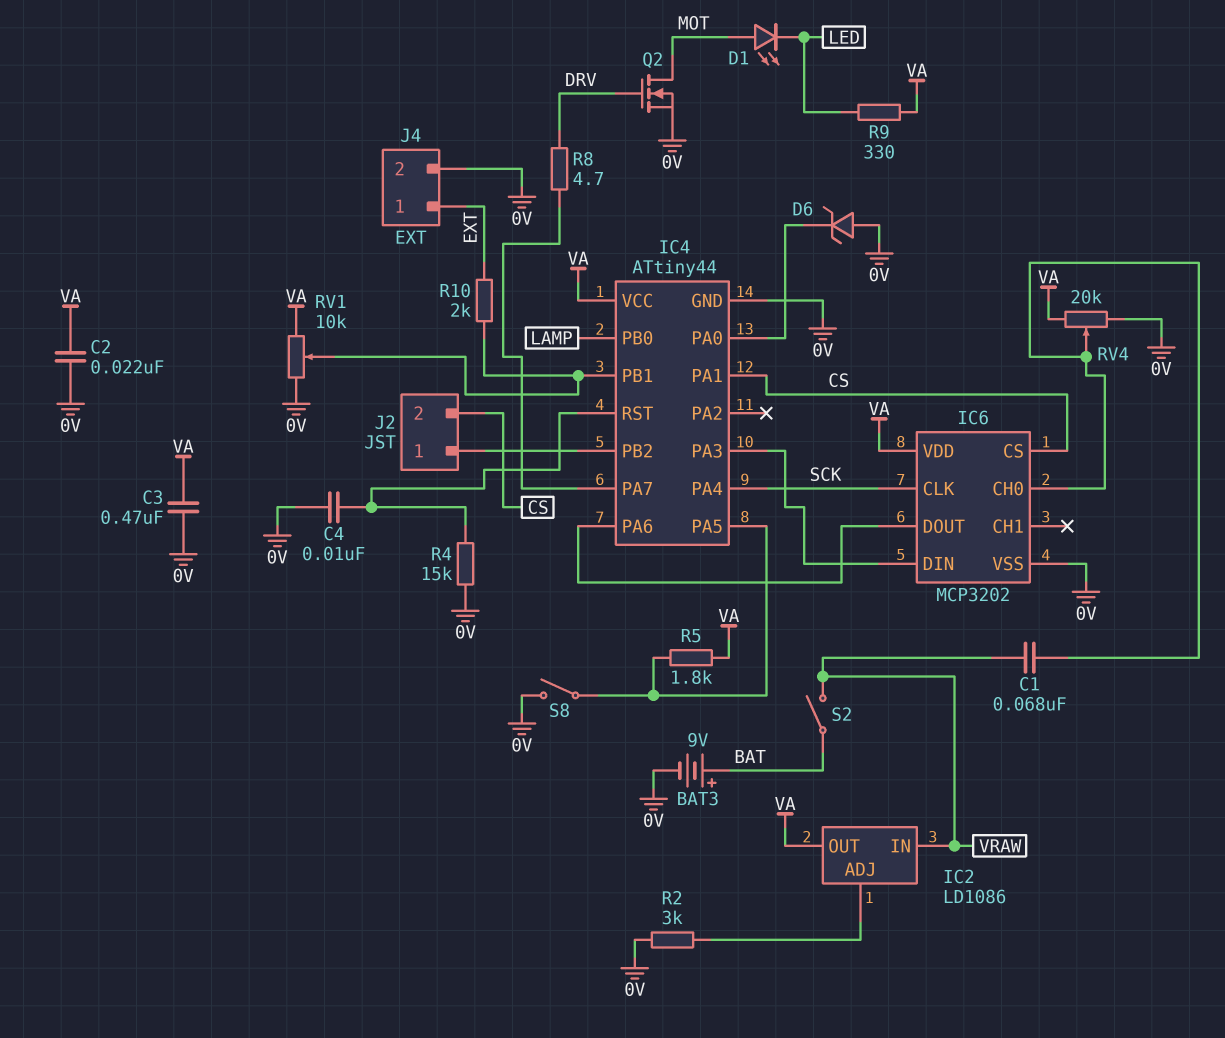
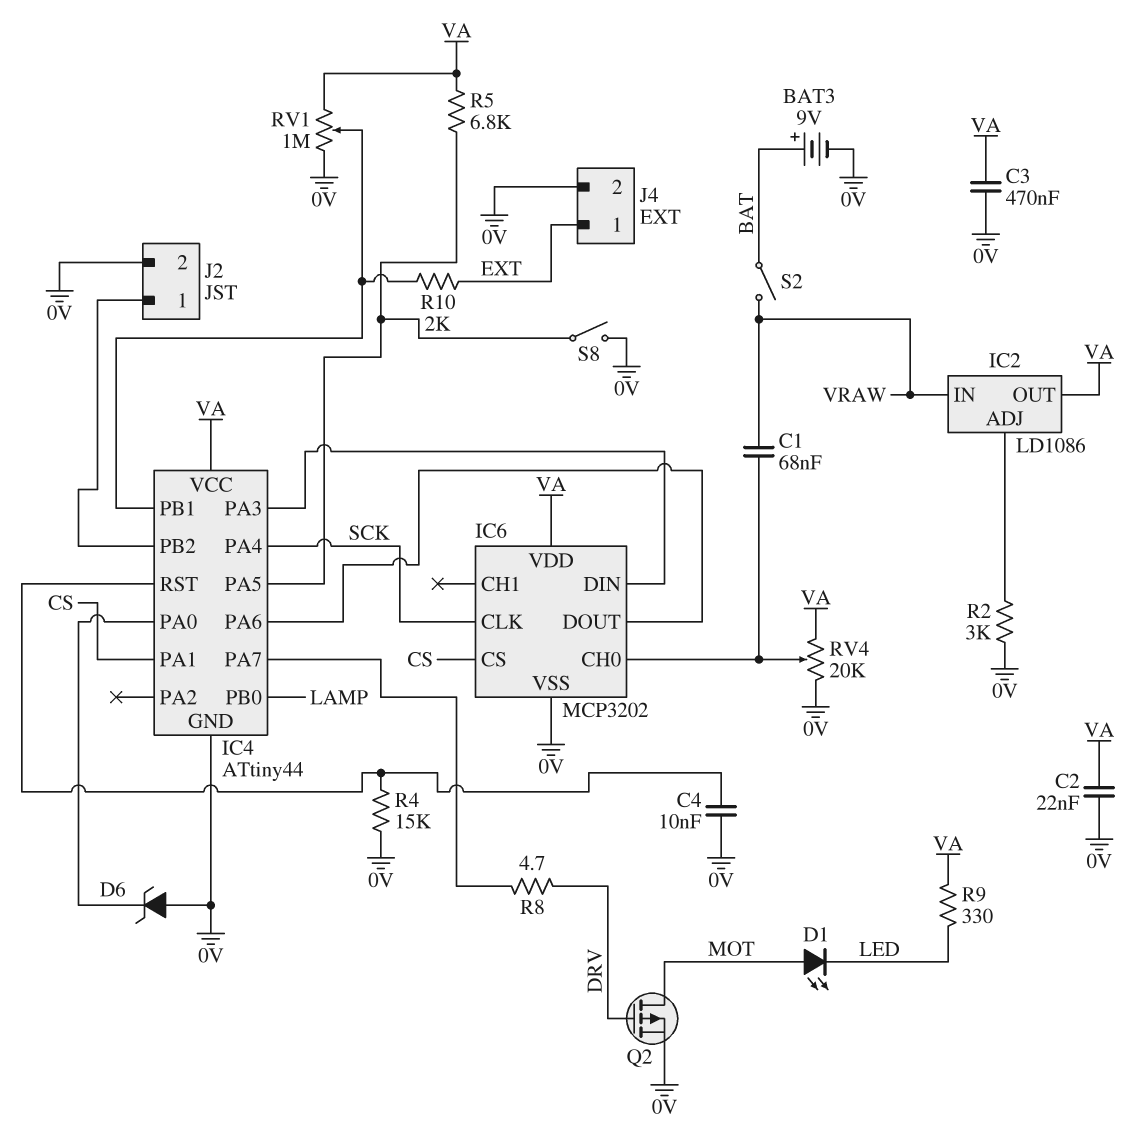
J2 pin 2: CS -> 0V
Q2: NMOS (G DRV, D MOT, S 0V) -> PMOS (G DRV, D MOT, S 0V)
R5: 1.8k (IC4/PA5, VA) -> 6.8k (IC4/PA5, VA)
RV1: 10k (0V, VA, wiper IC4/PB1) -> 1M (0V, VA, wiper IC4/PB1)

